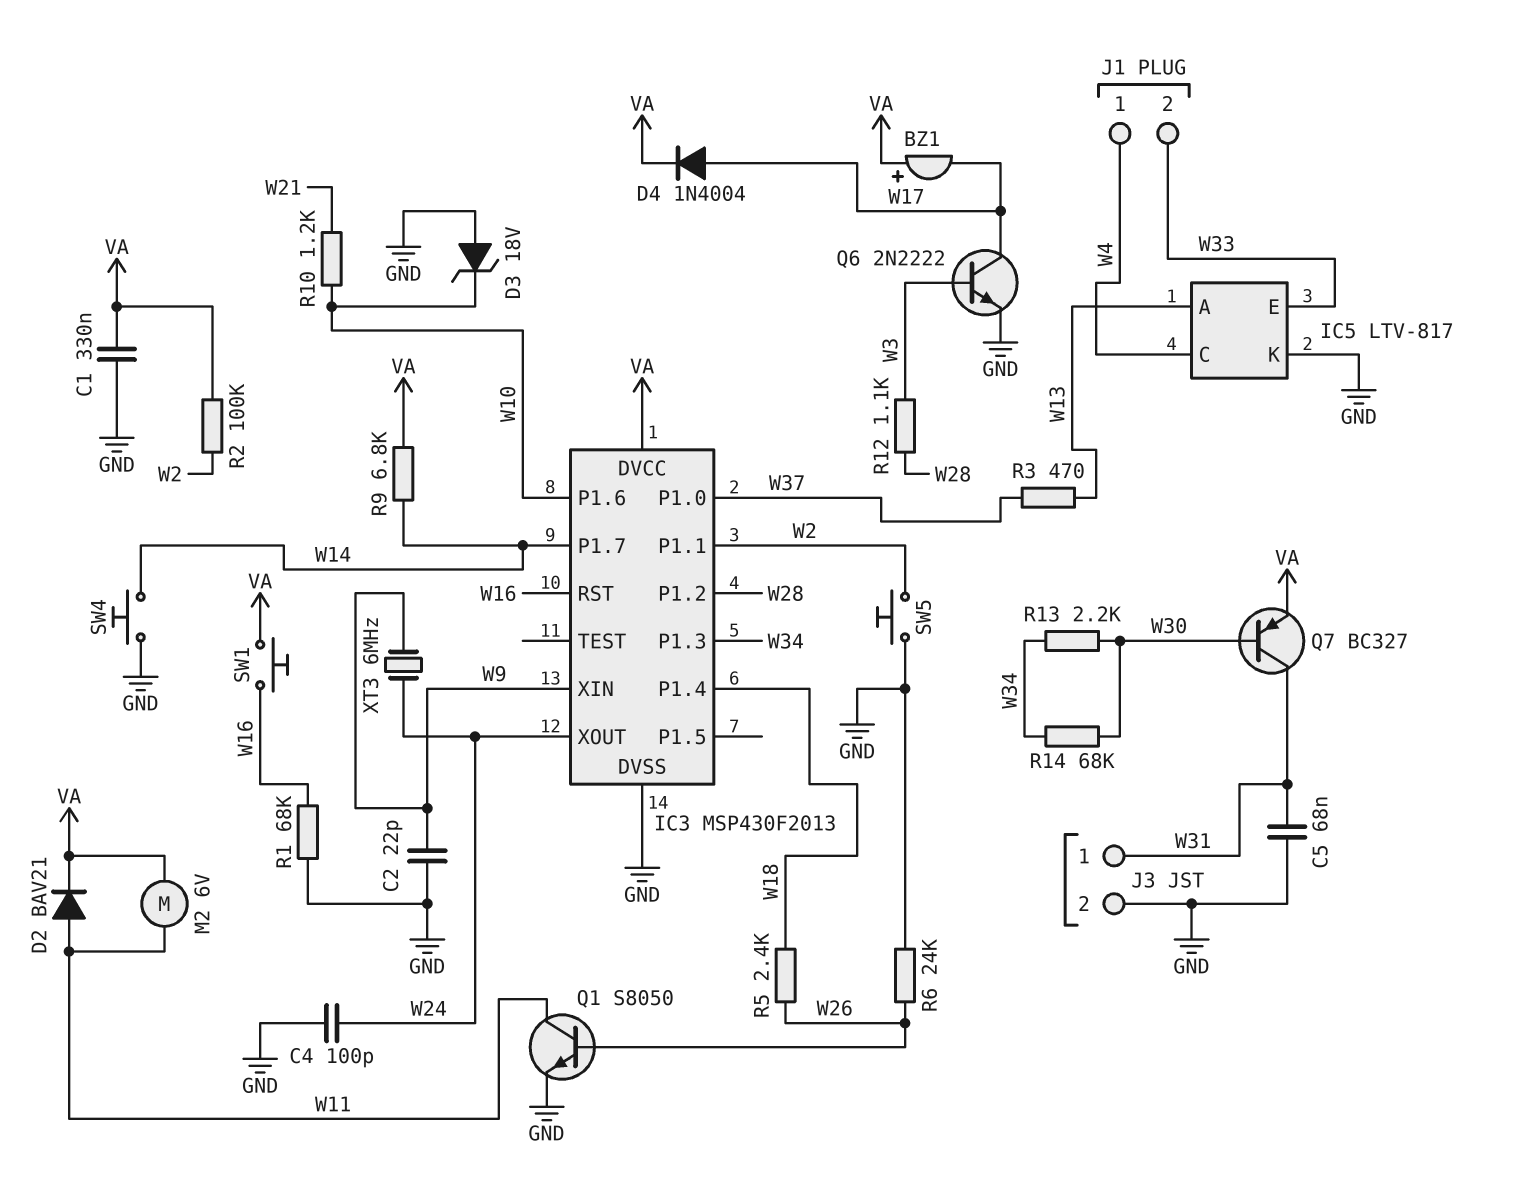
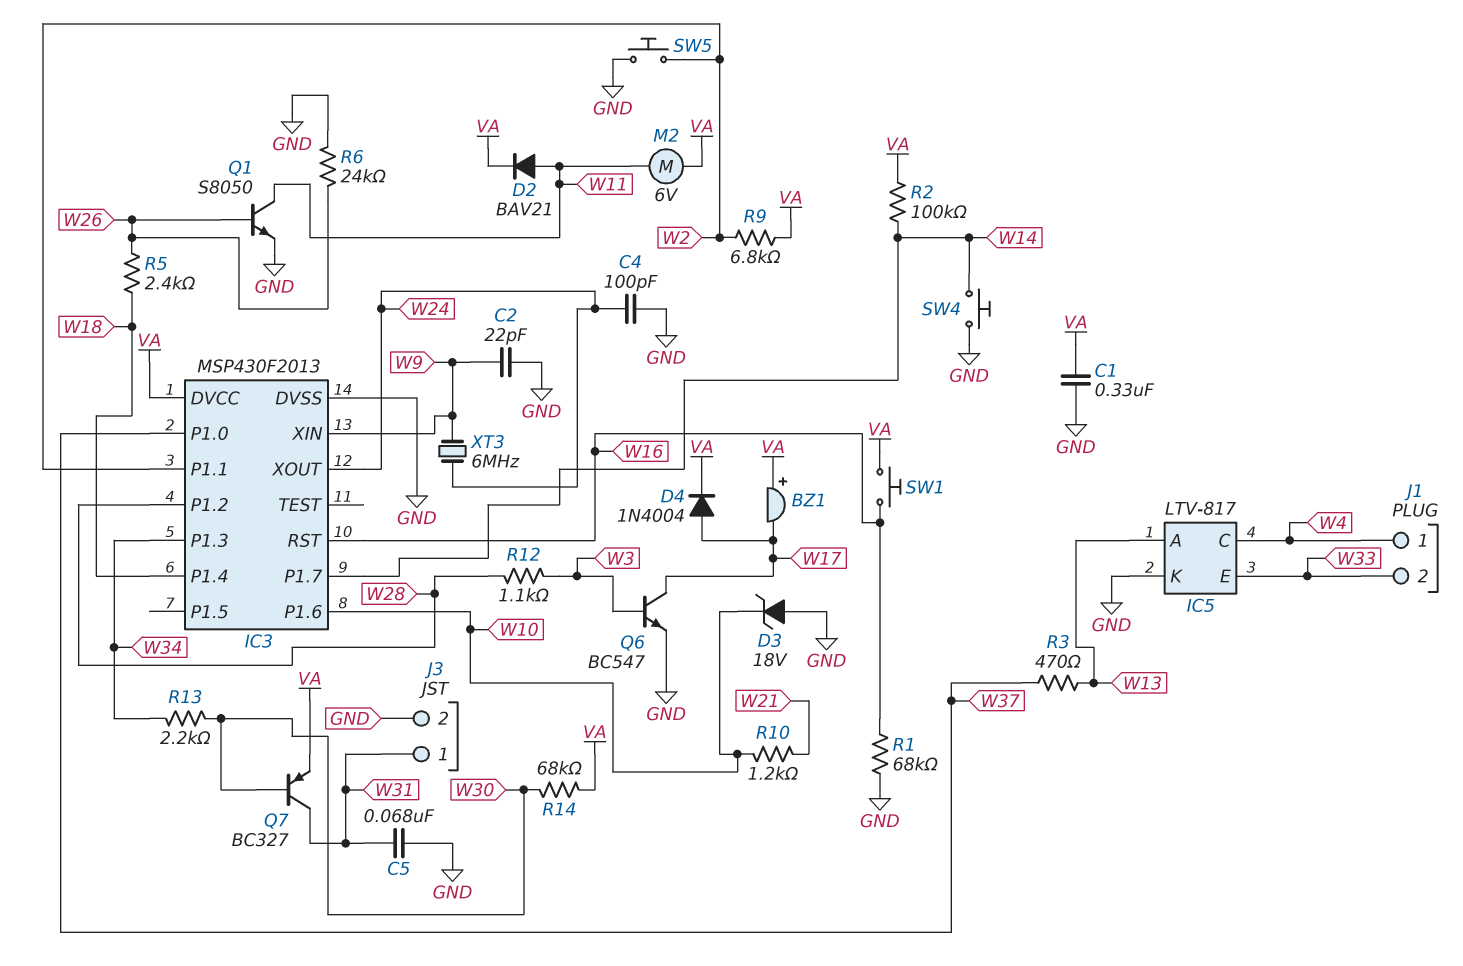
Q6: NPN 2N2222 (B W3, C W17, E GND) -> NPN BC547 (B W3, C W17, E GND)
R2: 100k (VA, W2) -> 100k (VA, W14)
R9: 6.8k (VA, W14) -> 6.8k (VA, W2)
R14: 68k (W30, W34) -> 68k (VA, W30)

